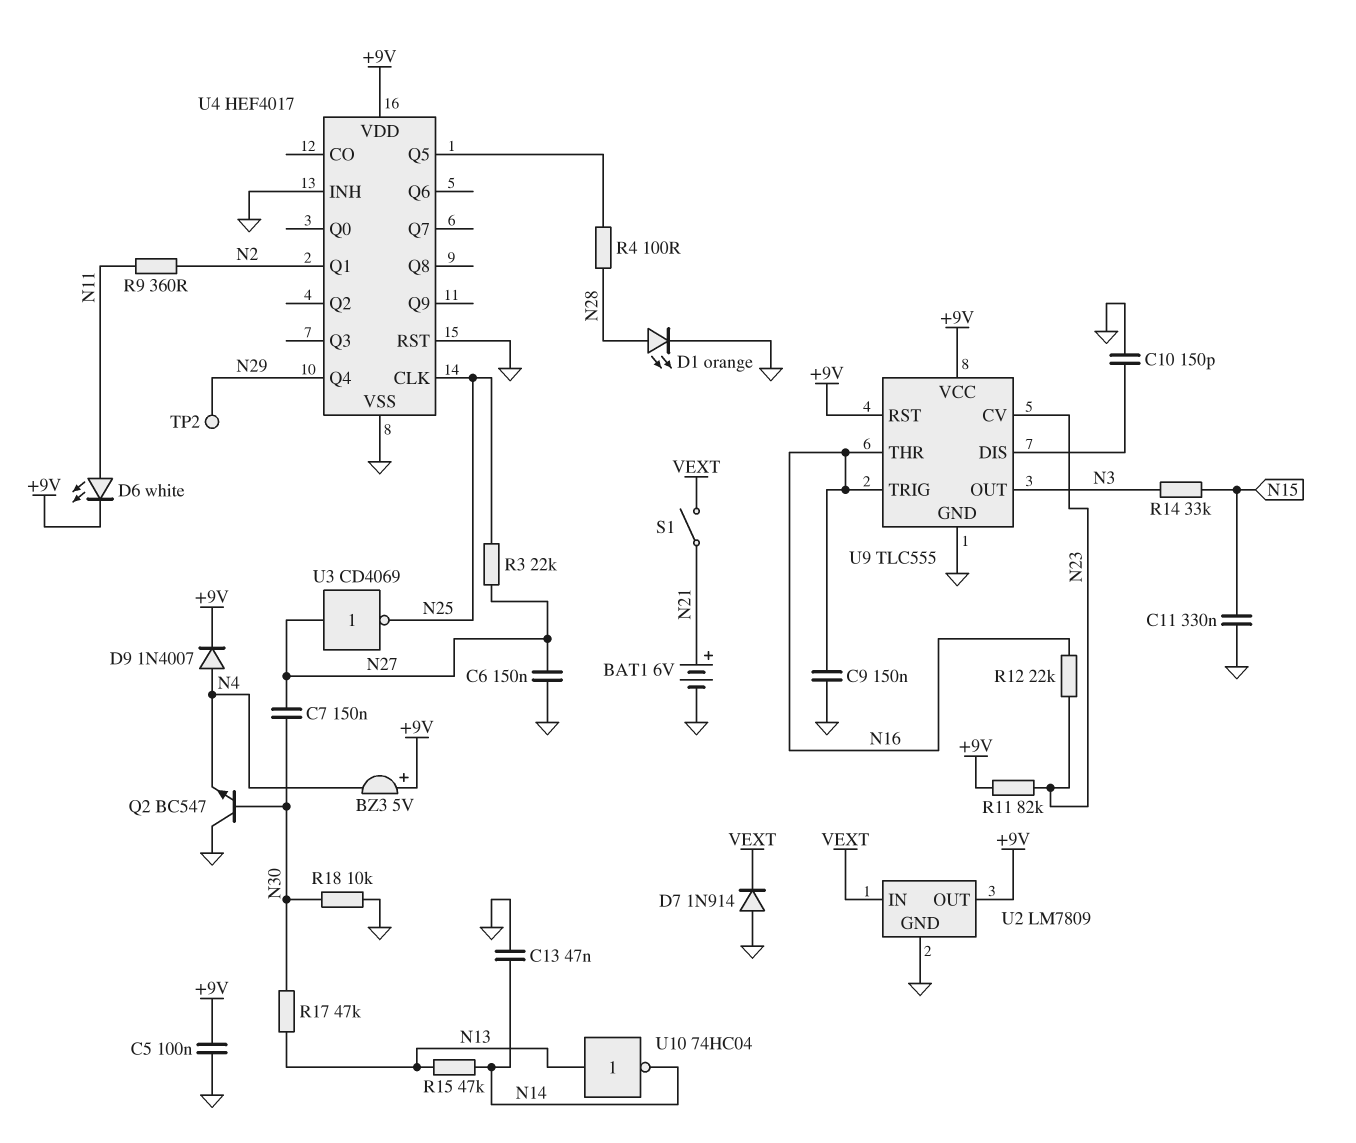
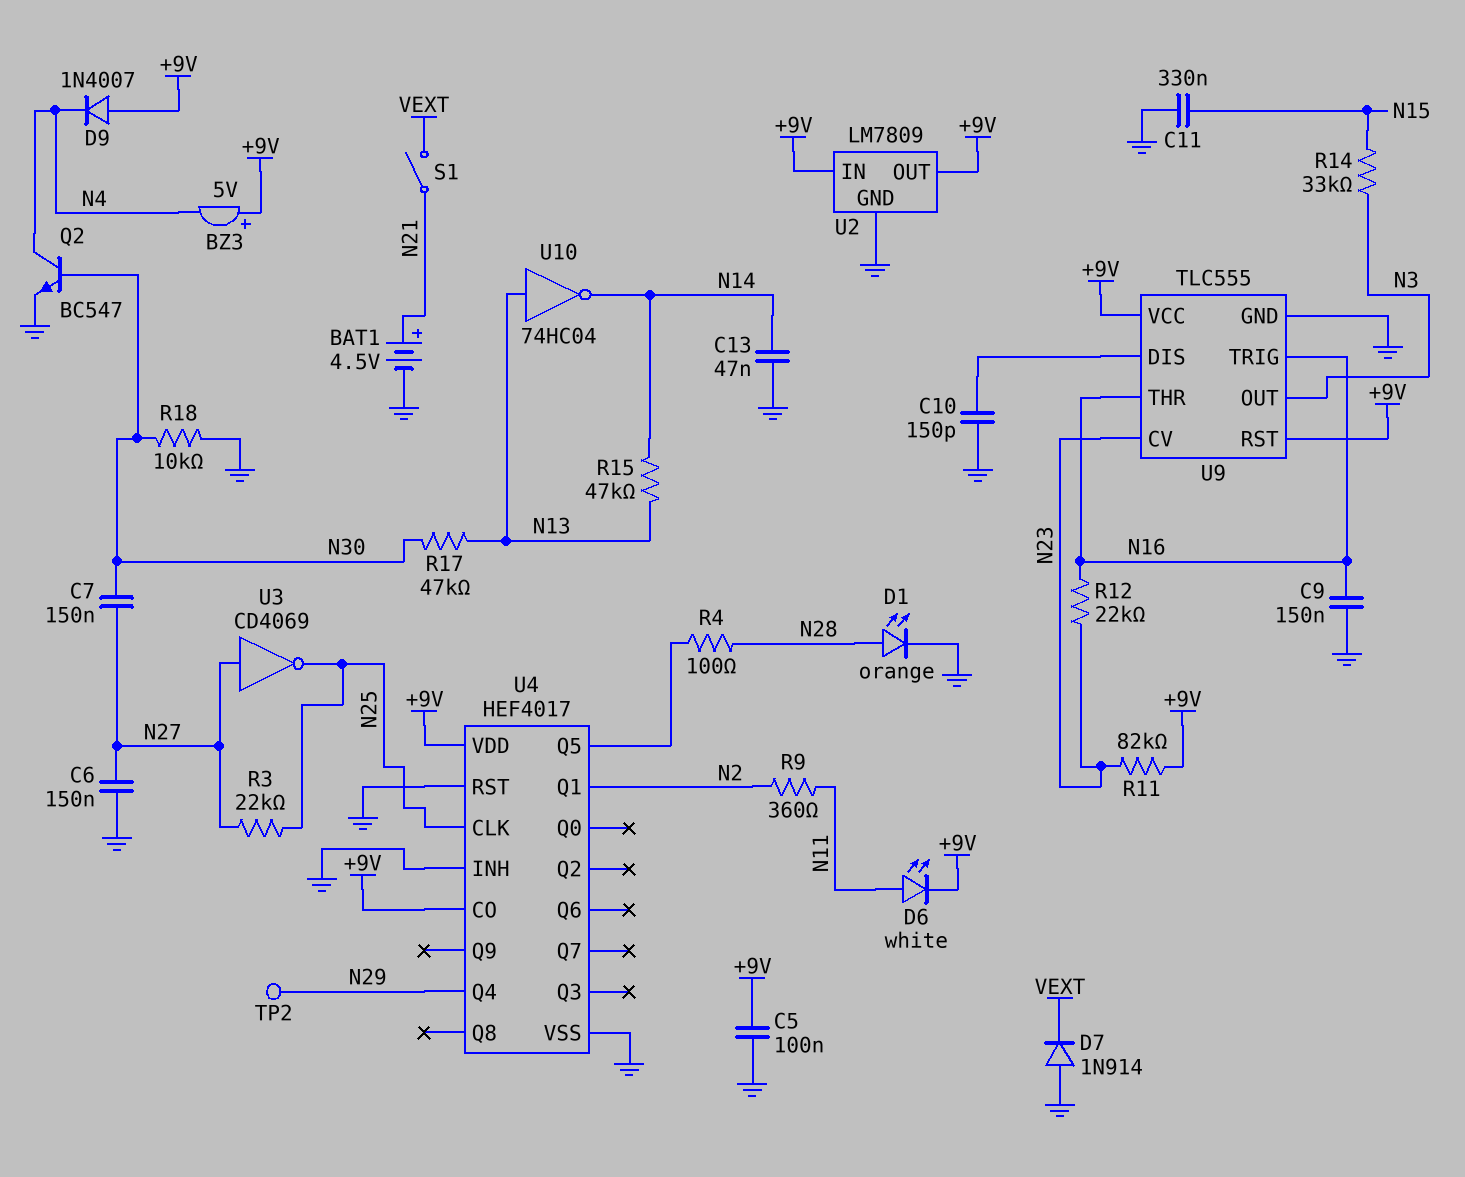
BAT1: 6V (plus N21, minus GND) -> 4.5V (plus N21, minus GND)
D9: diode 1N4007 (A N4, K +9V) -> diode 1N4007 (A +9V, K N4)
Q2: NPN BC547 (B N30, C GND, E N4) -> NPN BC547 (B N30, C N4, E GND)
U2 pin IN: VEXT -> +9V
U4 pin CO: none -> +9V

